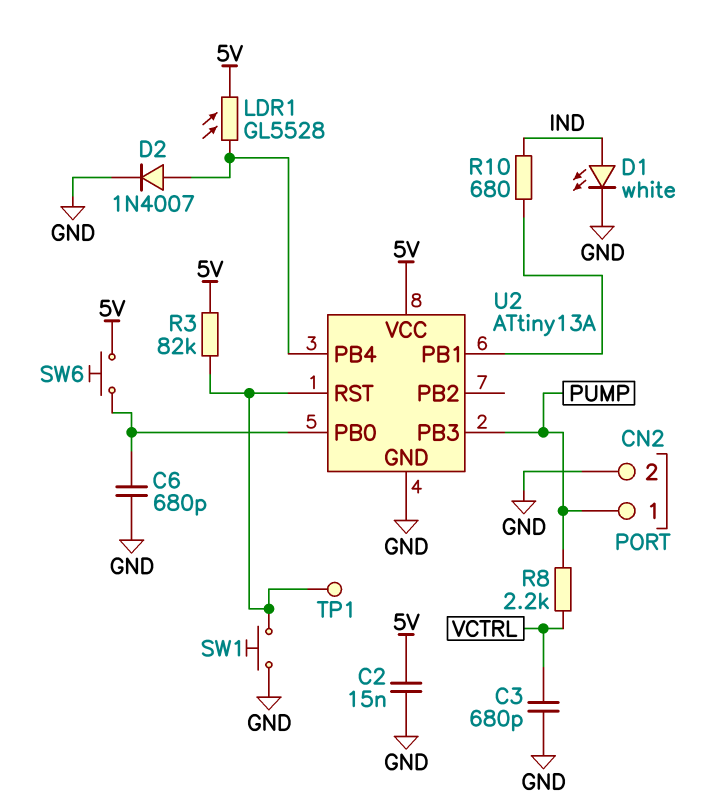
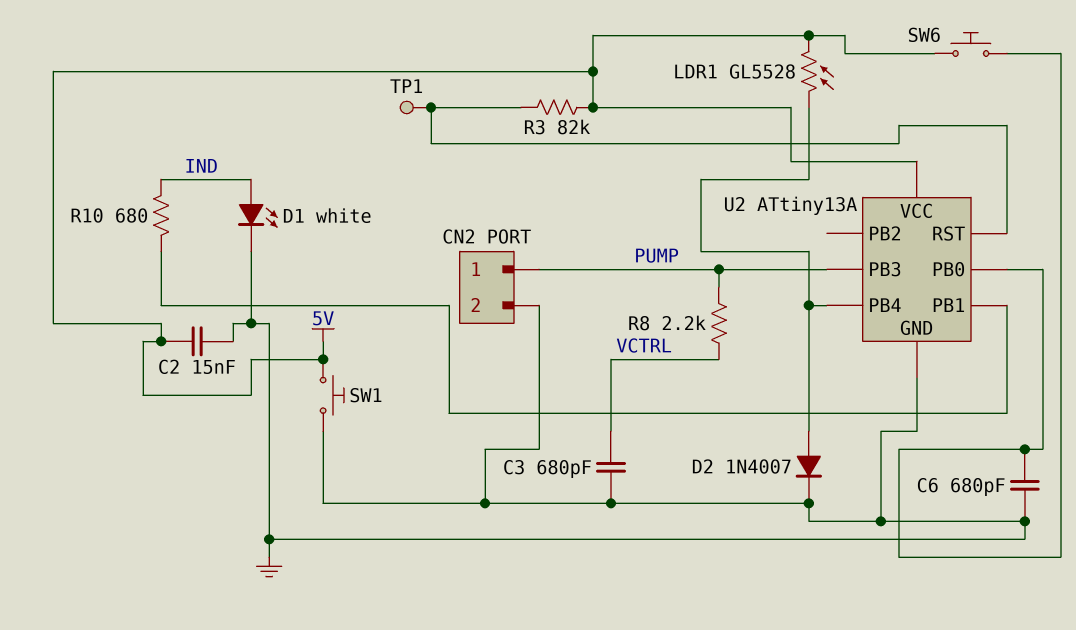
SW1: button (GND, U2/RST) -> button (5V, GND)

